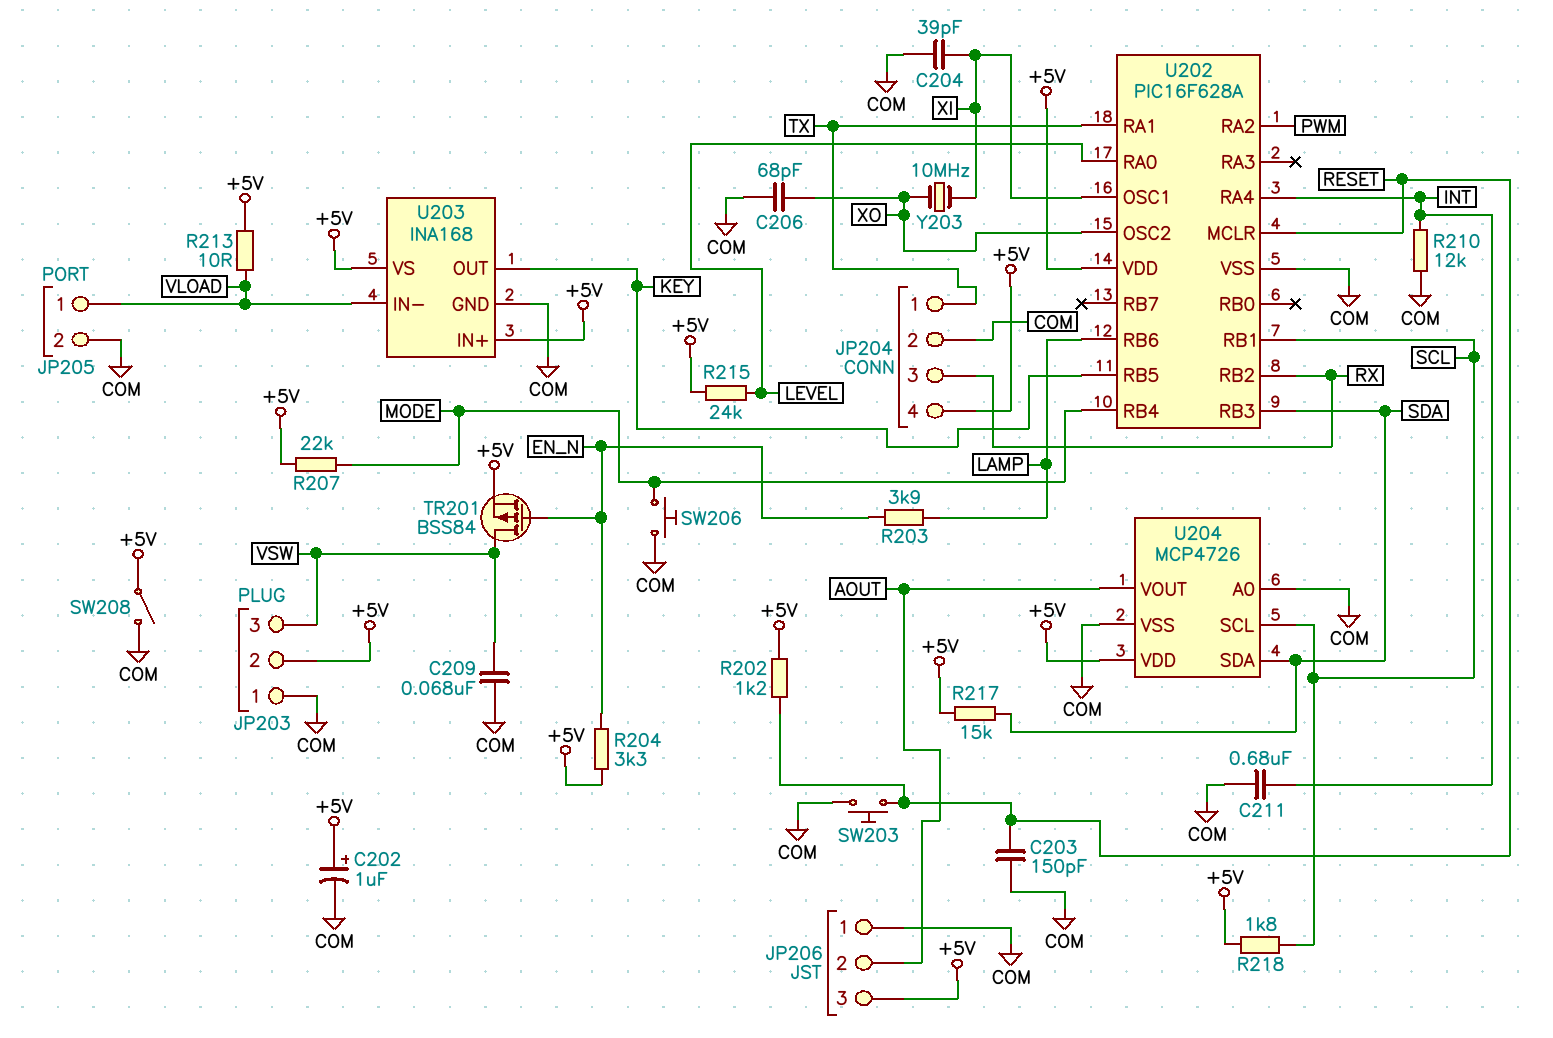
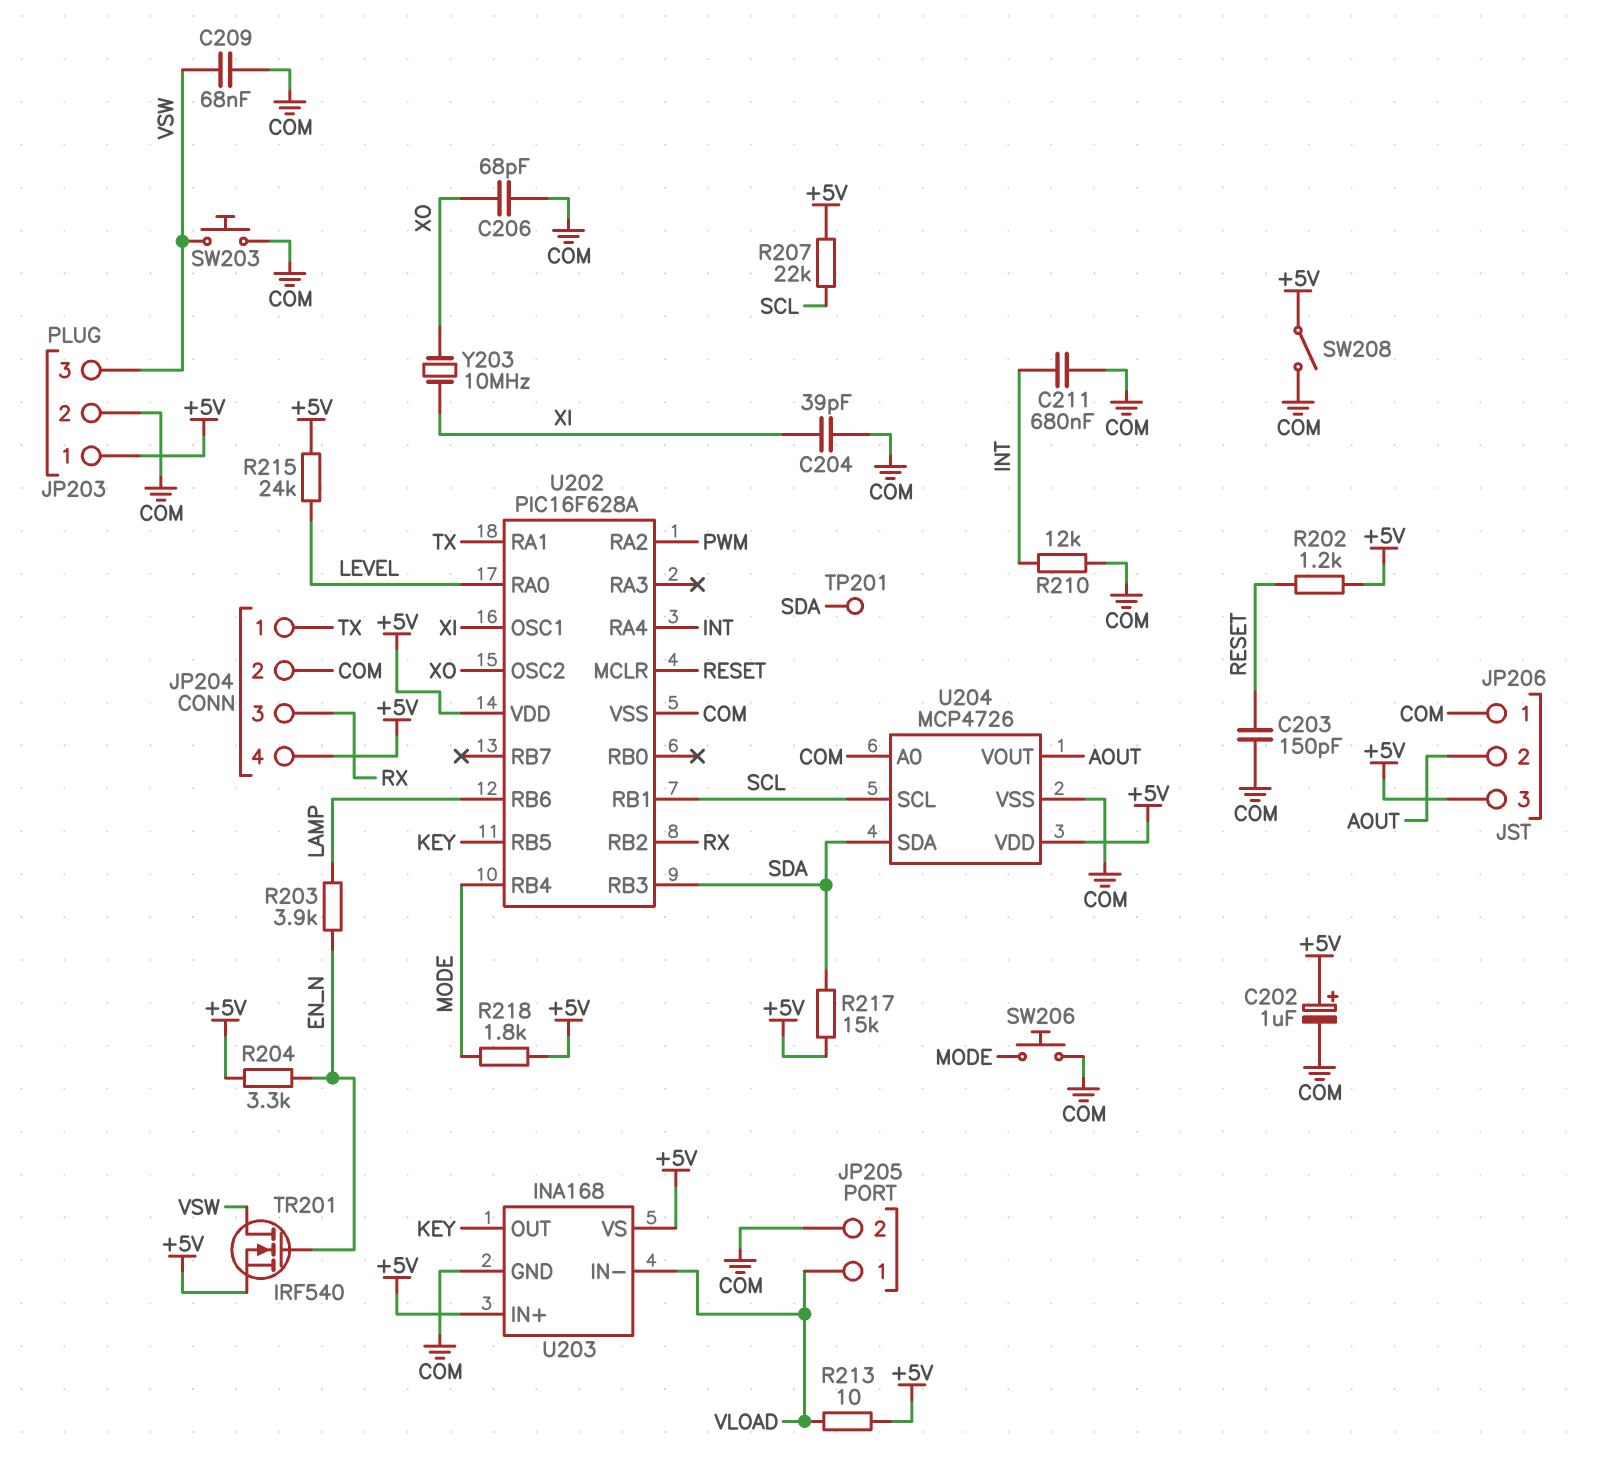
JP203 pin 1: COM -> +5V
JP203 pin 2: +5V -> COM
R207: 22k (+5V, MODE) -> 22k (+5V, SCL)
R218: 1.8k (+5V, SCL) -> 1.8k (+5V, MODE)
SW203: button (COM, RESET) -> button (COM, VSW)
TP201: none -> test point (SDA)
TR201: PMOS BSS84 (G EN_N, D VSW, S +5V) -> NMOS IRF540 (G EN_N, D VSW, S +5V)

